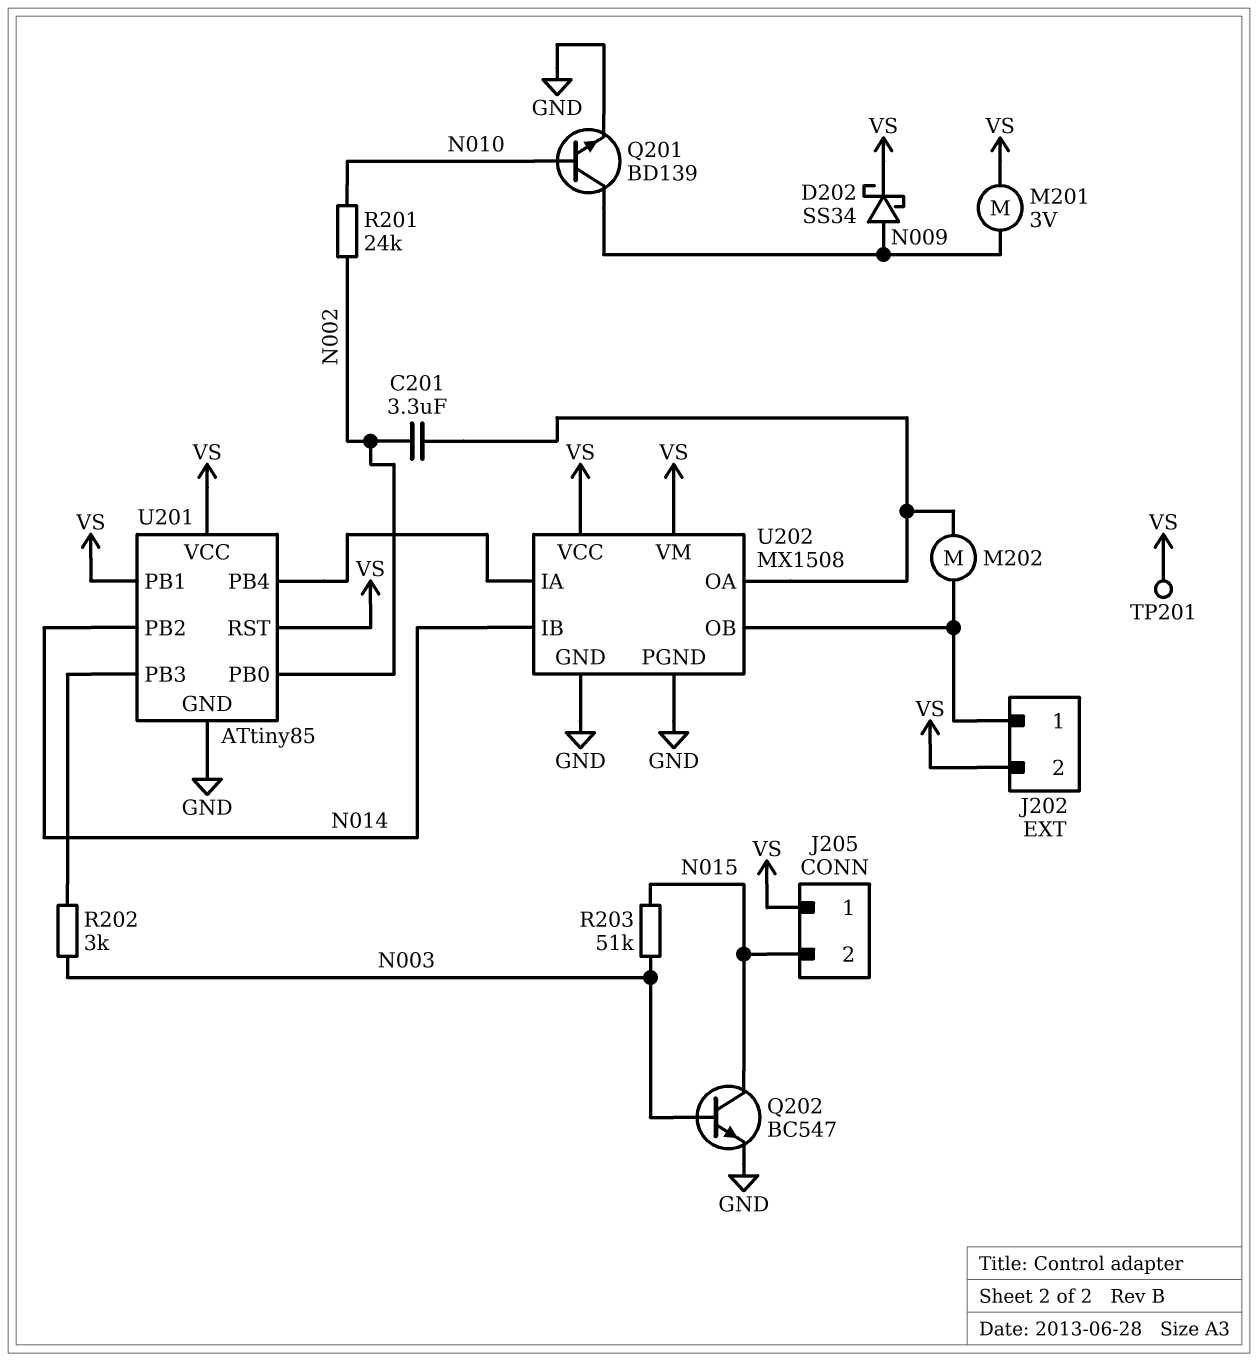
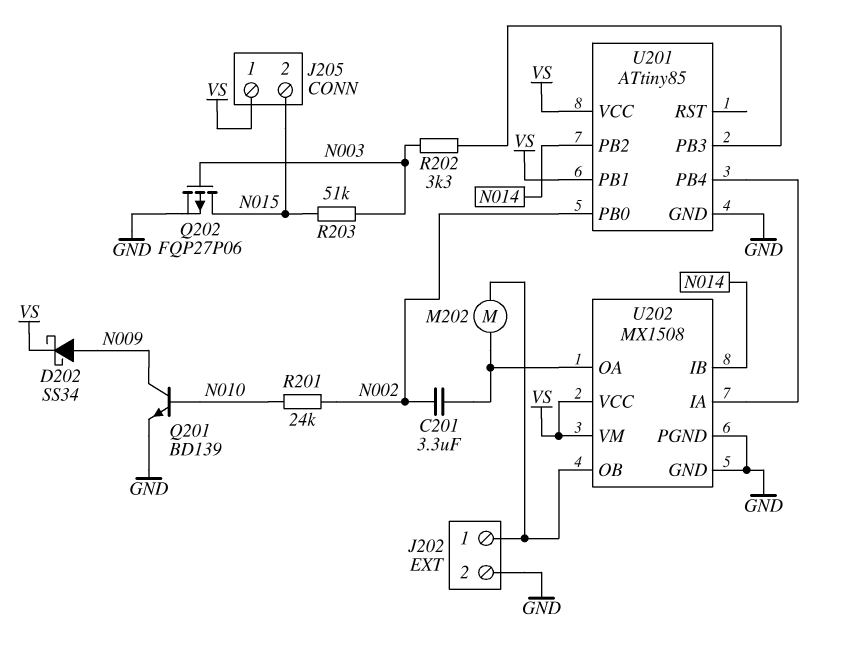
J202 pin 2: VS -> GND
M201: motor 3V (N009, VS) -> none
Q202: NPN BC547 (B N003, C N015, E GND) -> PMOS FQP27P06 (G N003, D N015, S GND)
R202: 3k (N003, U201/PB3) -> 3.3k (N003, U201/PB3)
TP201: test point (VS) -> none
U201 pin RST: VS -> none

